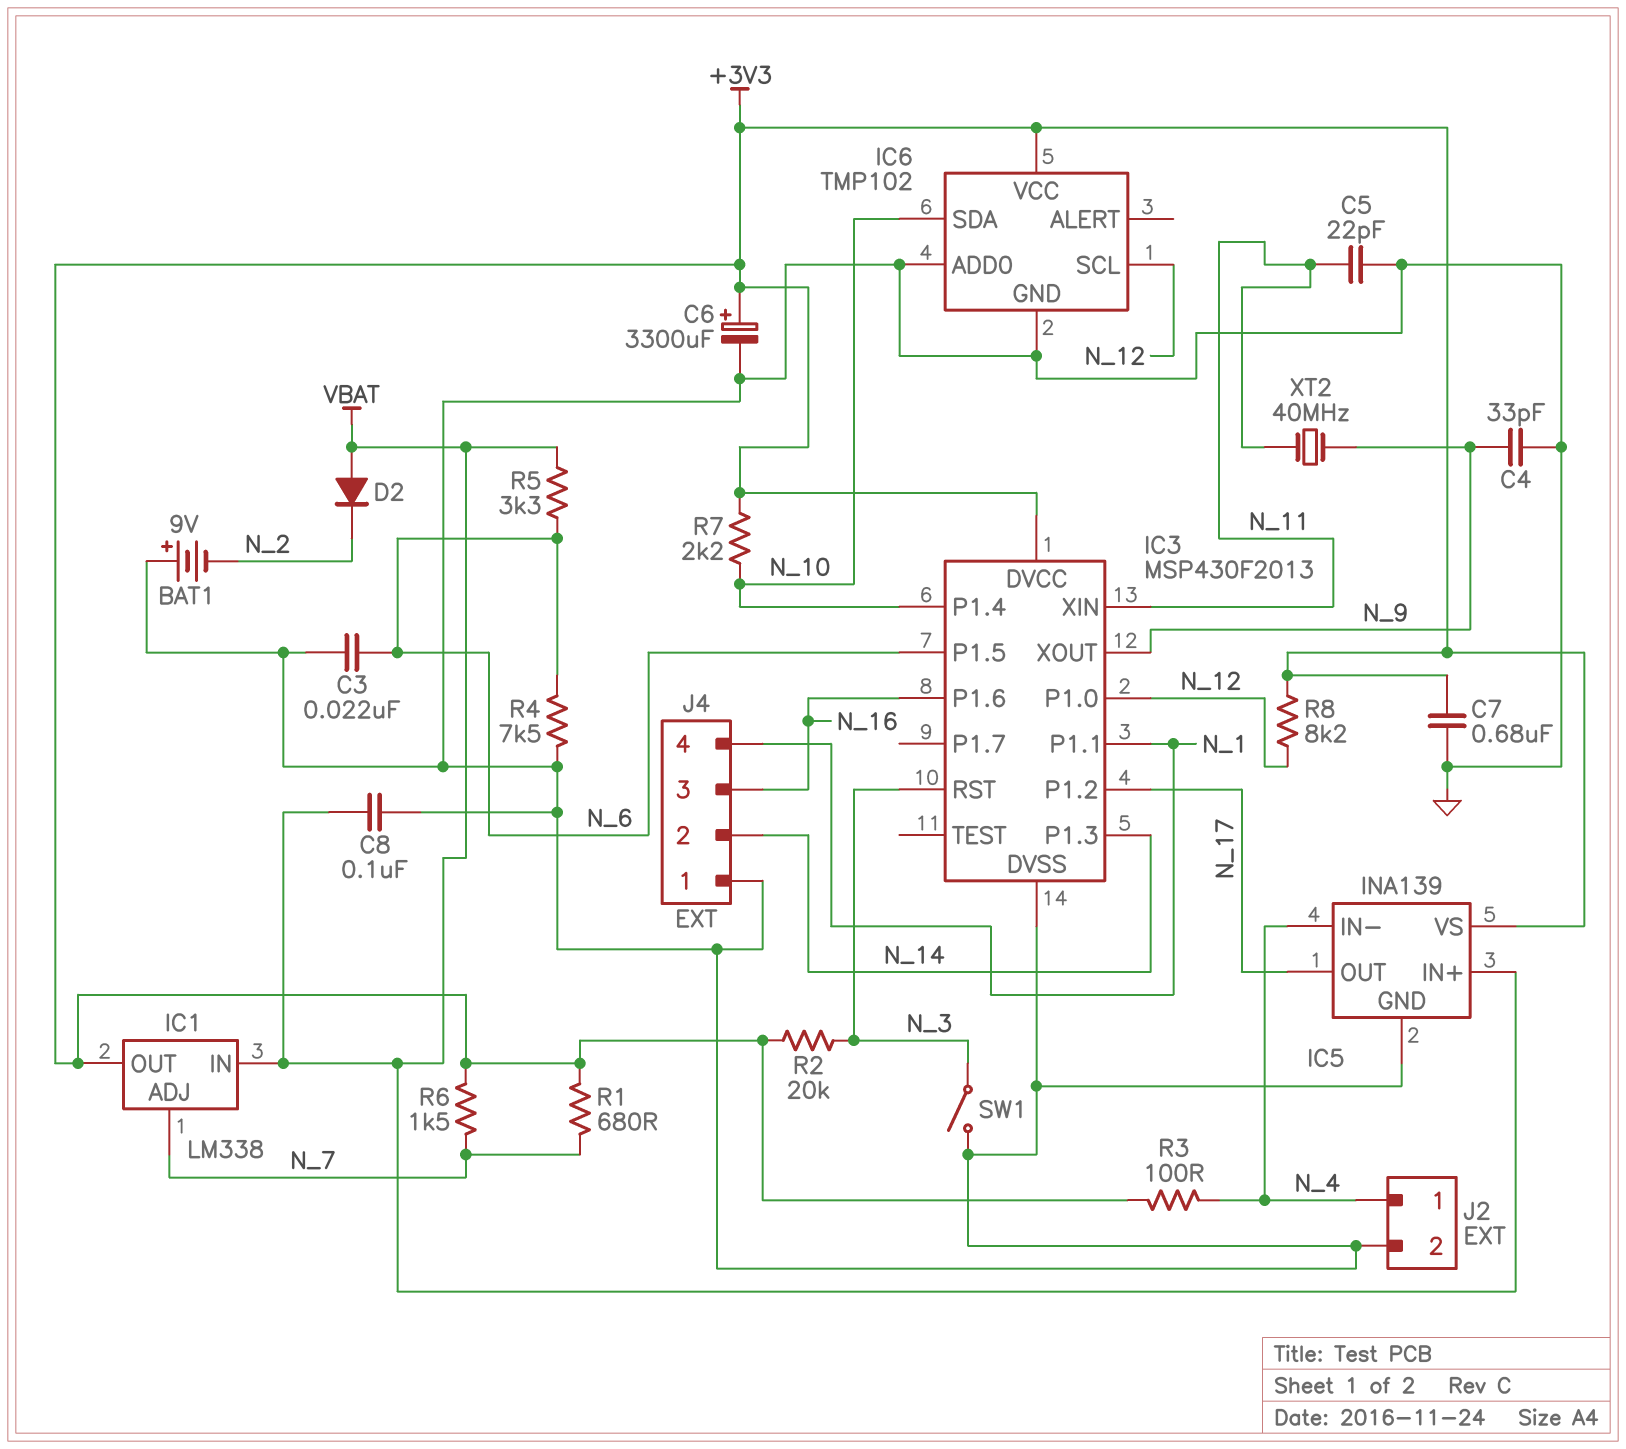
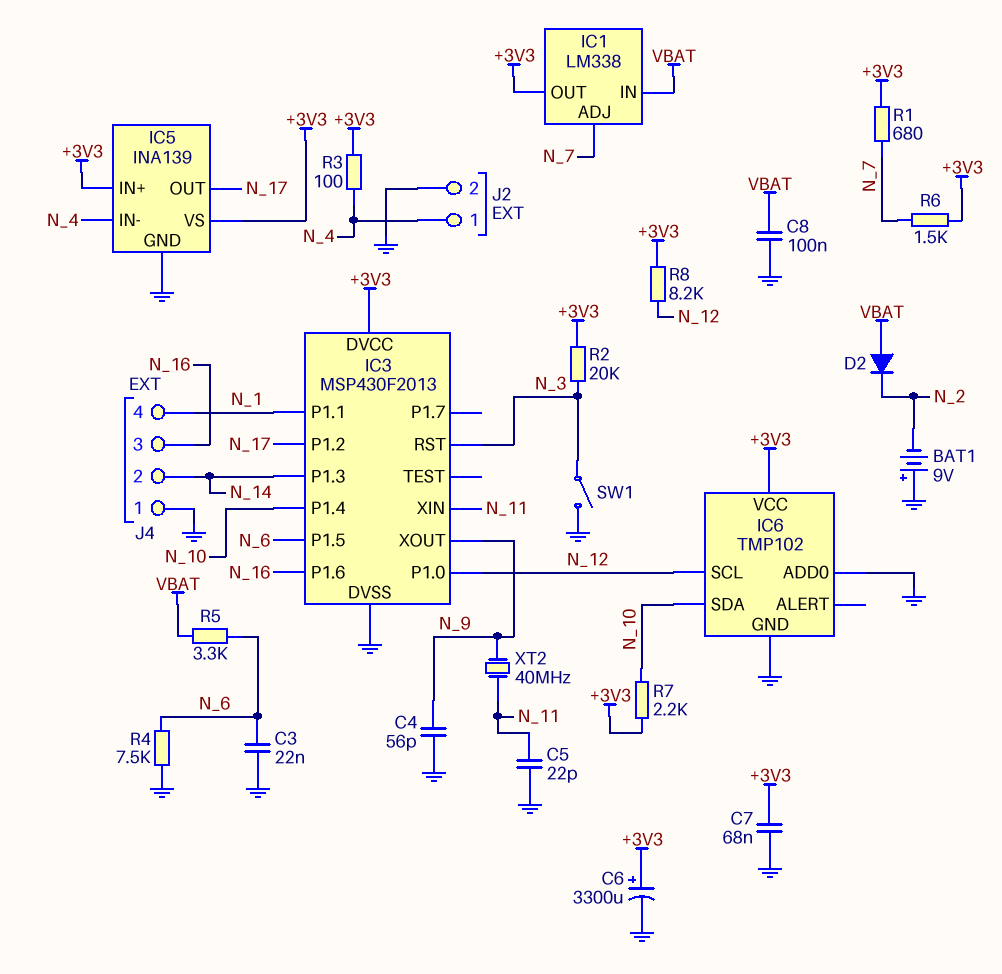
C4: 33pF (GND, N_9) -> 56pF (GND, N_9)
C7: 680nF (+3V3, GND) -> 68nF (+3V3, GND)
IC5 pin IN+: VBAT -> +3V3

